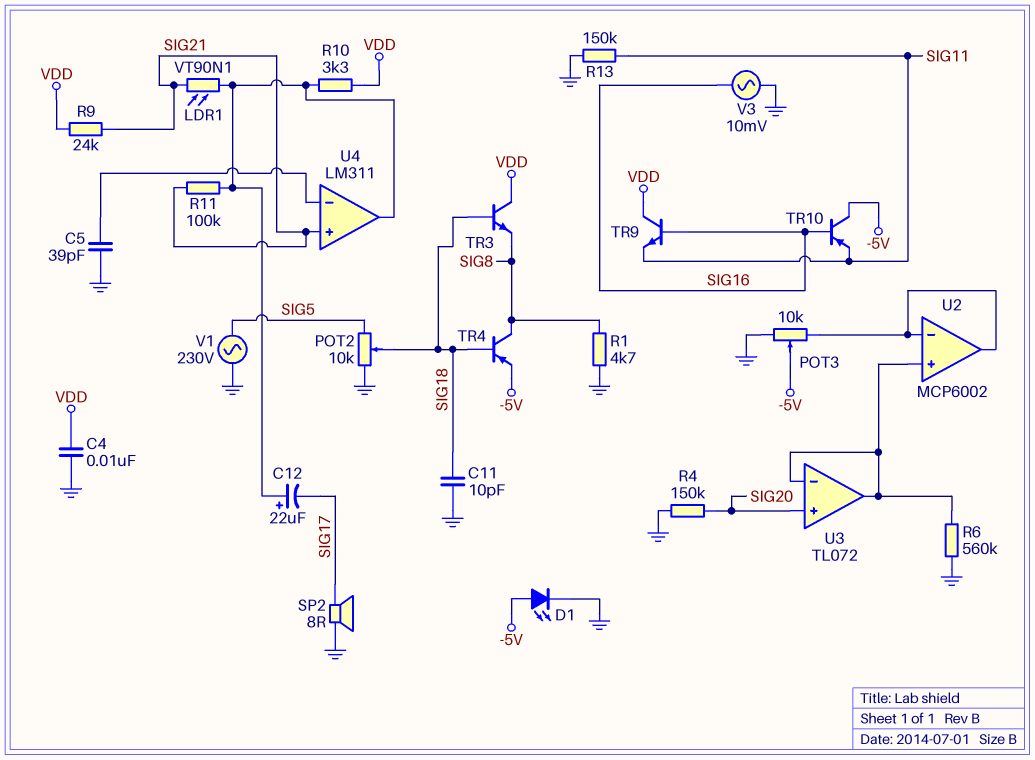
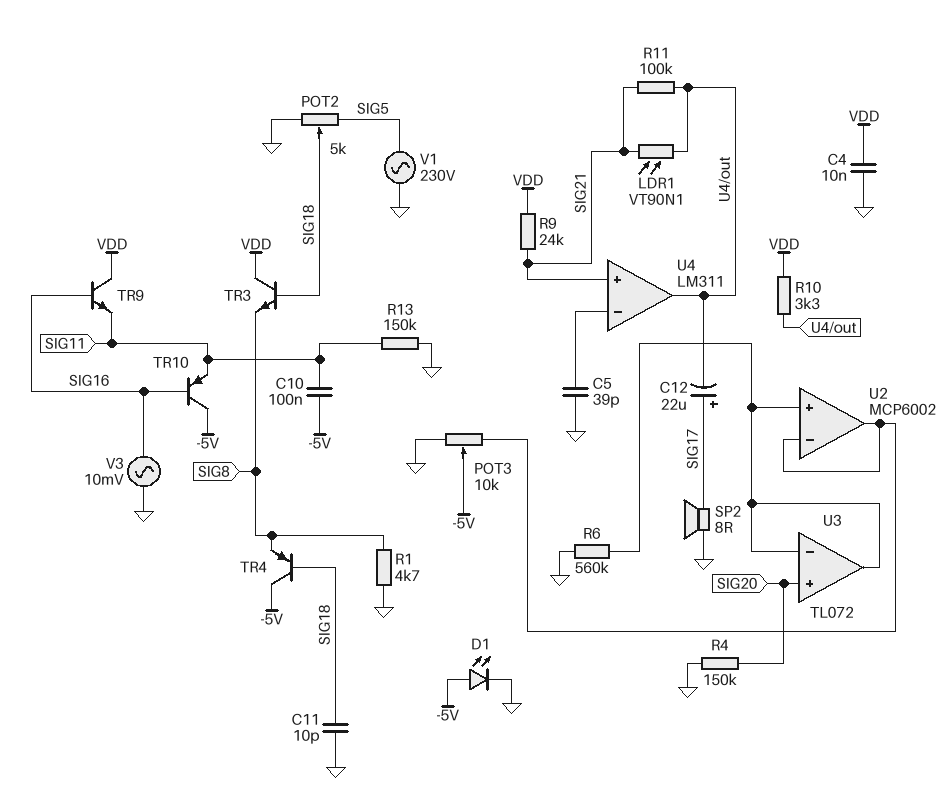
C10: none -> 100nF (-5V, SIG11)
C12: 22uF (plus U4/out, minus SIG17) -> 22uF (plus SIG17, minus U4/out)
POT2: 10k (GND, SIG5, wiper SIG18) -> 5k (GND, SIG5, wiper SIG18)
TR4: PNP (B SIG18, C SIG8, E -5V) -> PNP (B SIG18, C -5V, E SIG8)

